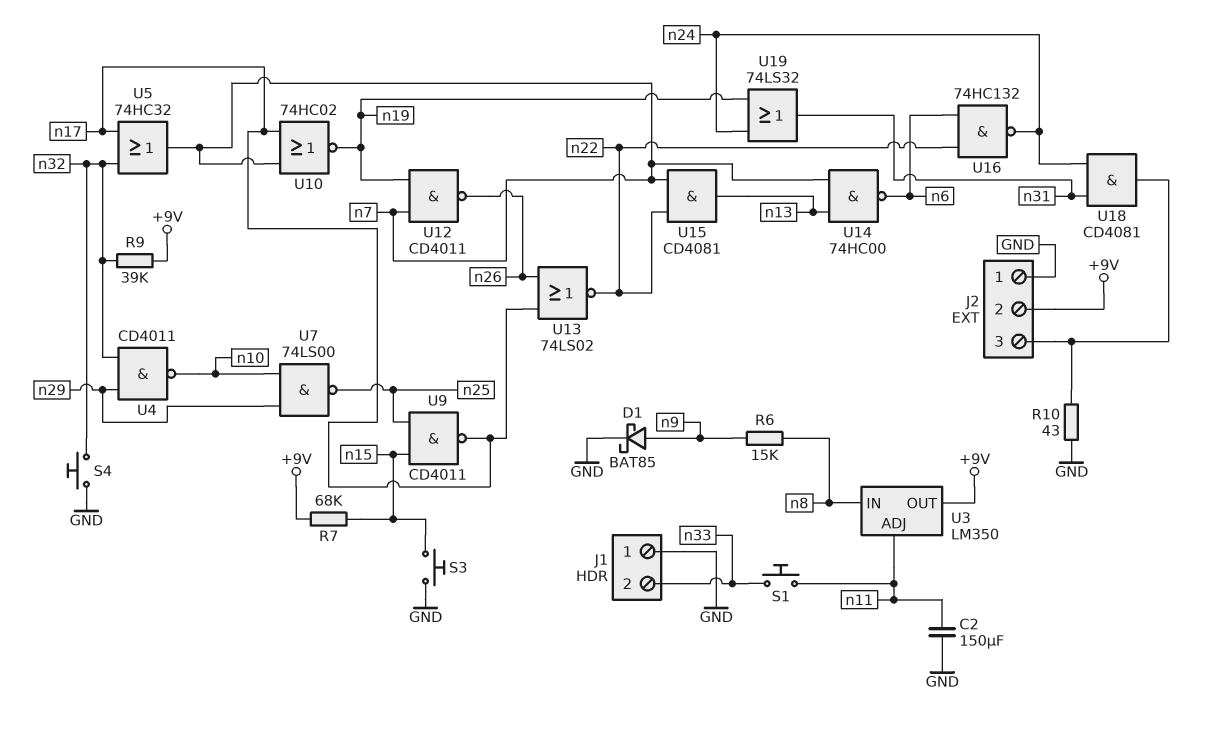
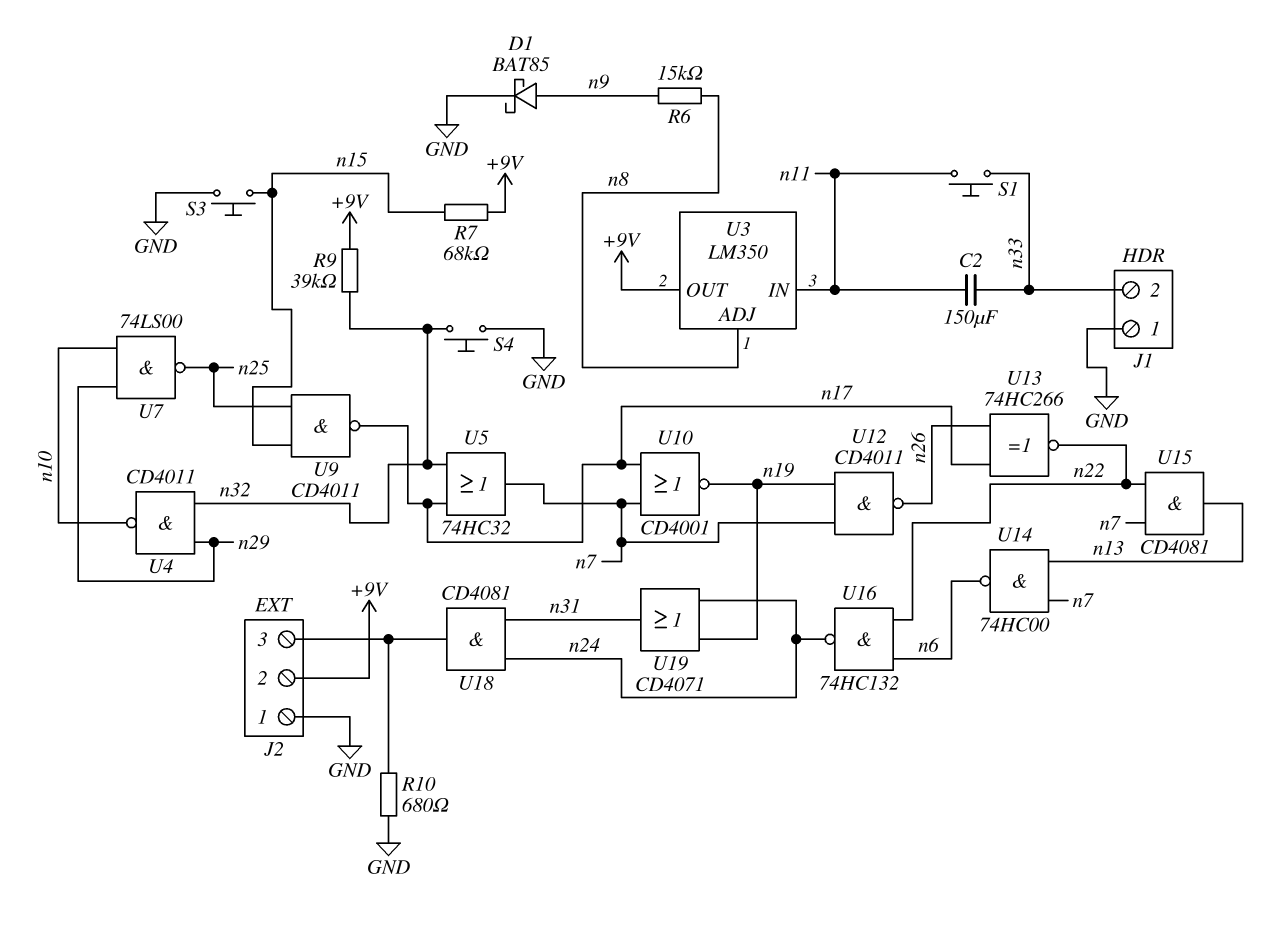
C2: 150uF (GND, n11) -> 150uF (n11, n33)
R10: 43 (GND, J2/3) -> 680 (GND, J2/3)
U3 pin ADJ: n11 -> n8
U3 pin IN: n8 -> n11
U10: NOR 74HC02 (in n7, in n17, out n19) -> NOR CD4001 (in n7, in n17, out n19)
U13: NOR 74LS02 (in n17, in n26, out n22) -> XNOR 74HC266 (in n17, in n26, out n22)
U19: OR 74LS32 (in n19, in n24, out n31) -> OR CD4071 (in n19, in n24, out n31)

